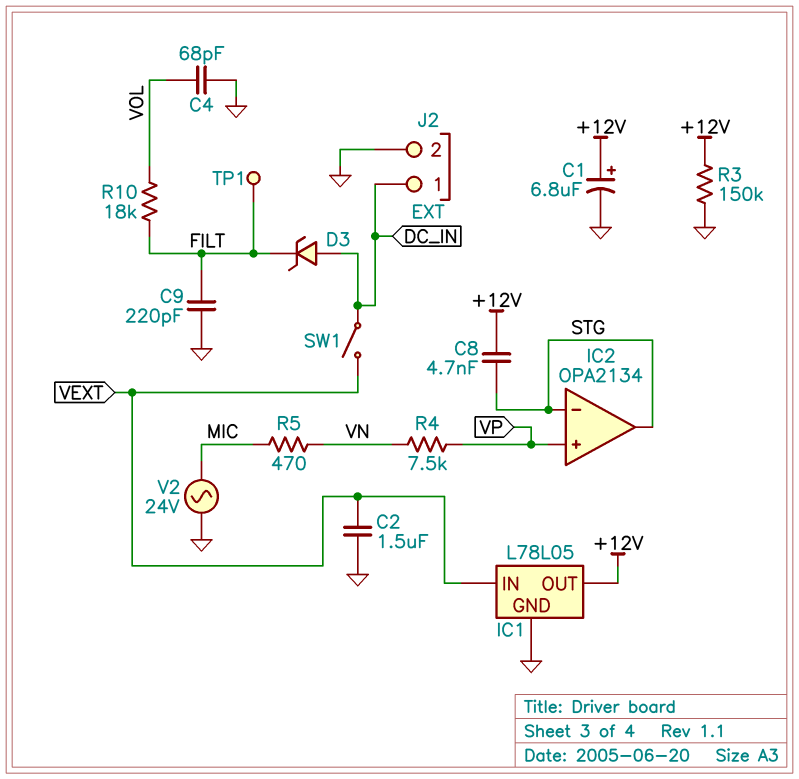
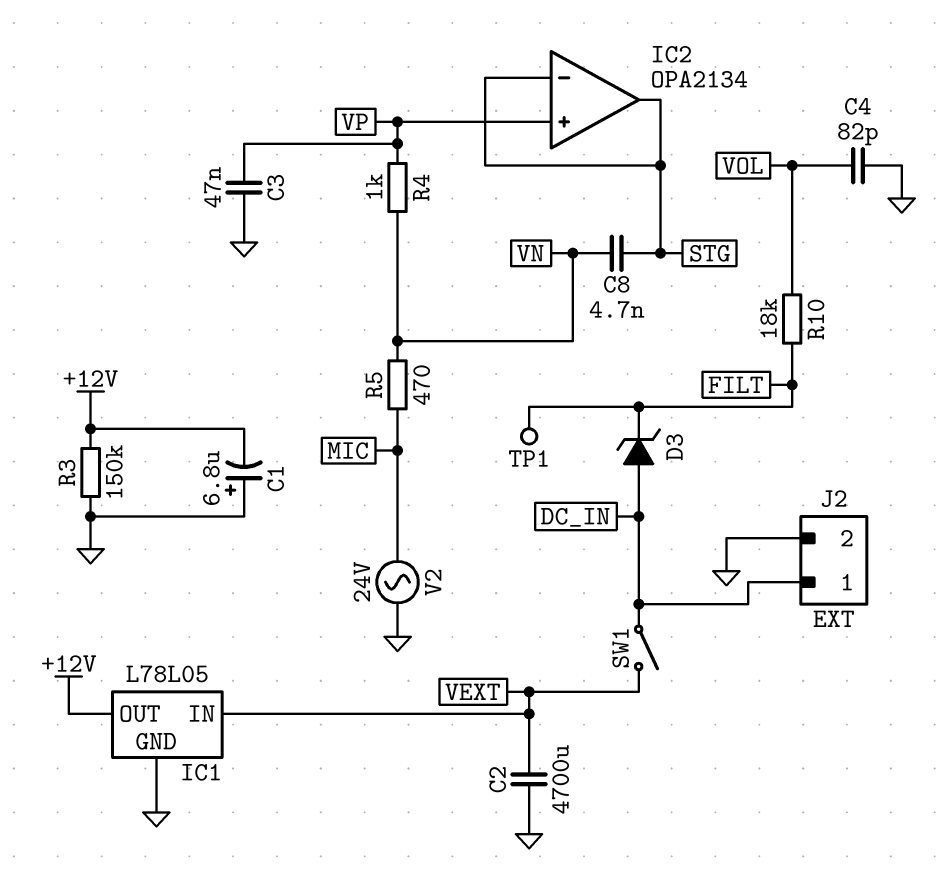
C1: 6.8uF (plus +12V, minus GND) -> 6.8uF (plus GND, minus +12V)
C2: 1.5uF (GND, VEXT) -> 4700uF (GND, VEXT)
C3: none -> 47nF (GND, VP)
C4: 68pF (GND, VOL) -> 82pF (GND, VOL)
C8: 4.7nF (+12V, STG) -> 4.7nF (STG, VN)
C9: 220pF (FILT, GND) -> none
R4: 7.5k (VN, VP) -> 1k (VN, VP)

